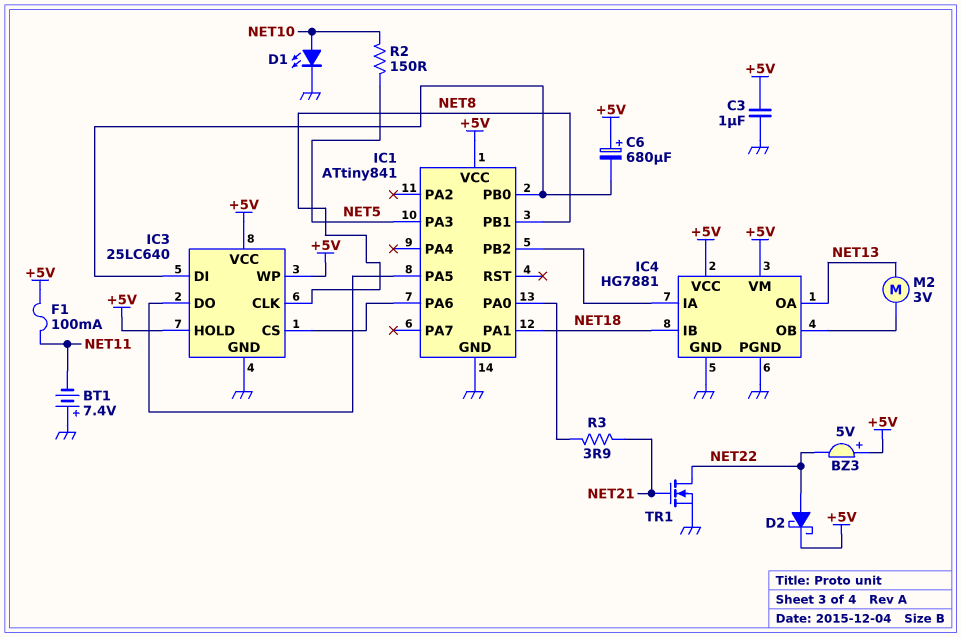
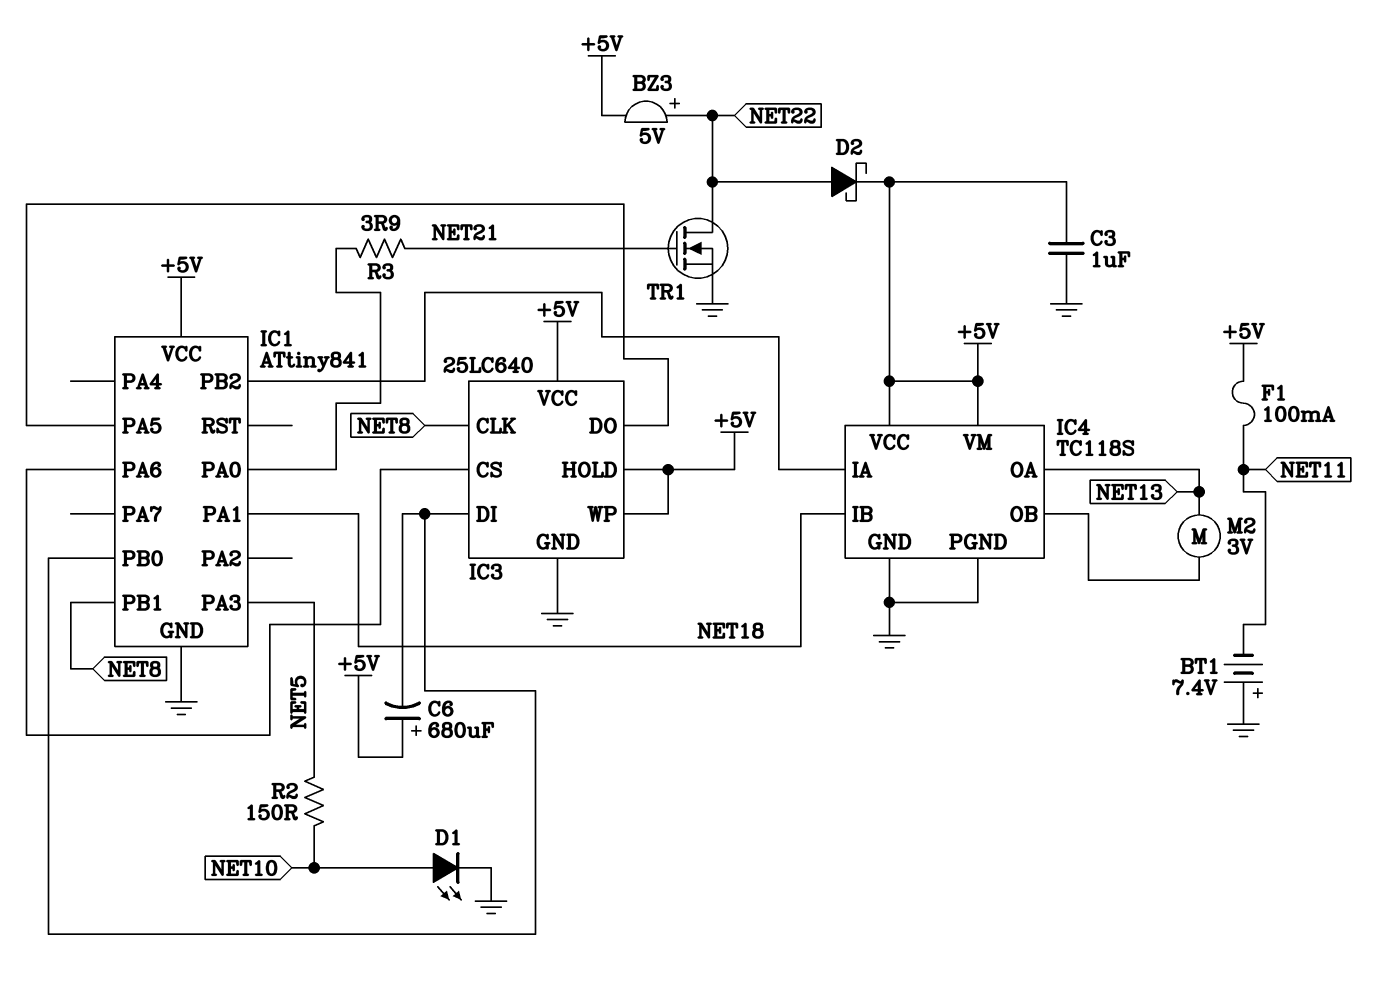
BZ3: buzzer 5V (plus +5V, minus NET22) -> buzzer 5V (plus NET22, minus +5V)
IC4: HG7881 -> TC118S

